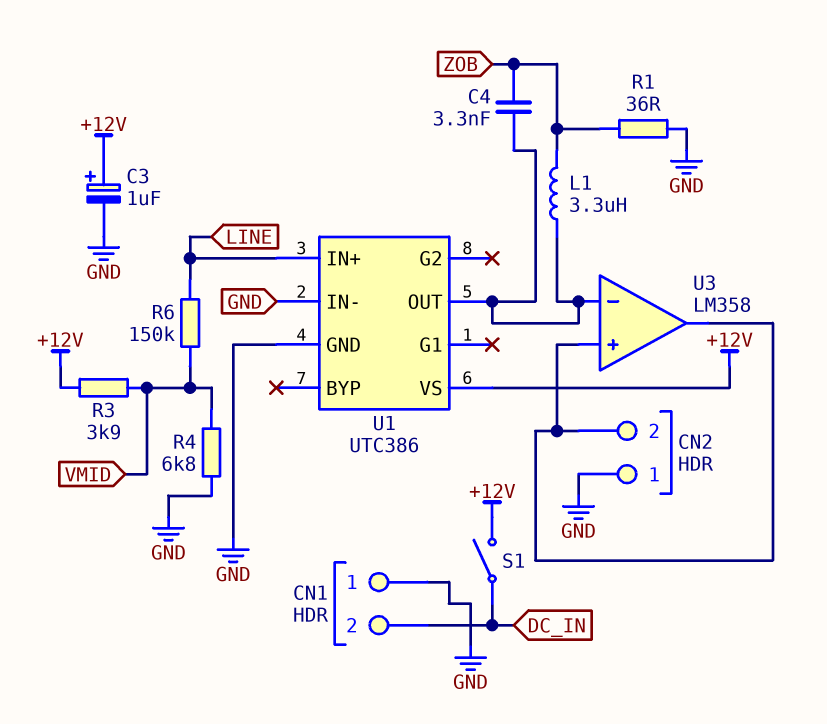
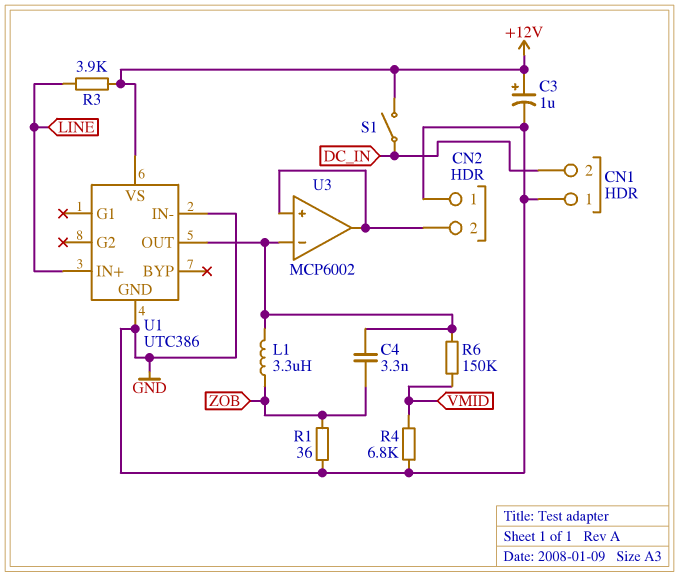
R3: 3.9k (+12V, VMID) -> 3.9k (+12V, LINE)
R6: 150k (LINE, VMID) -> 150k (U1/OUT, VMID)
U3: LM358 -> MCP6002

